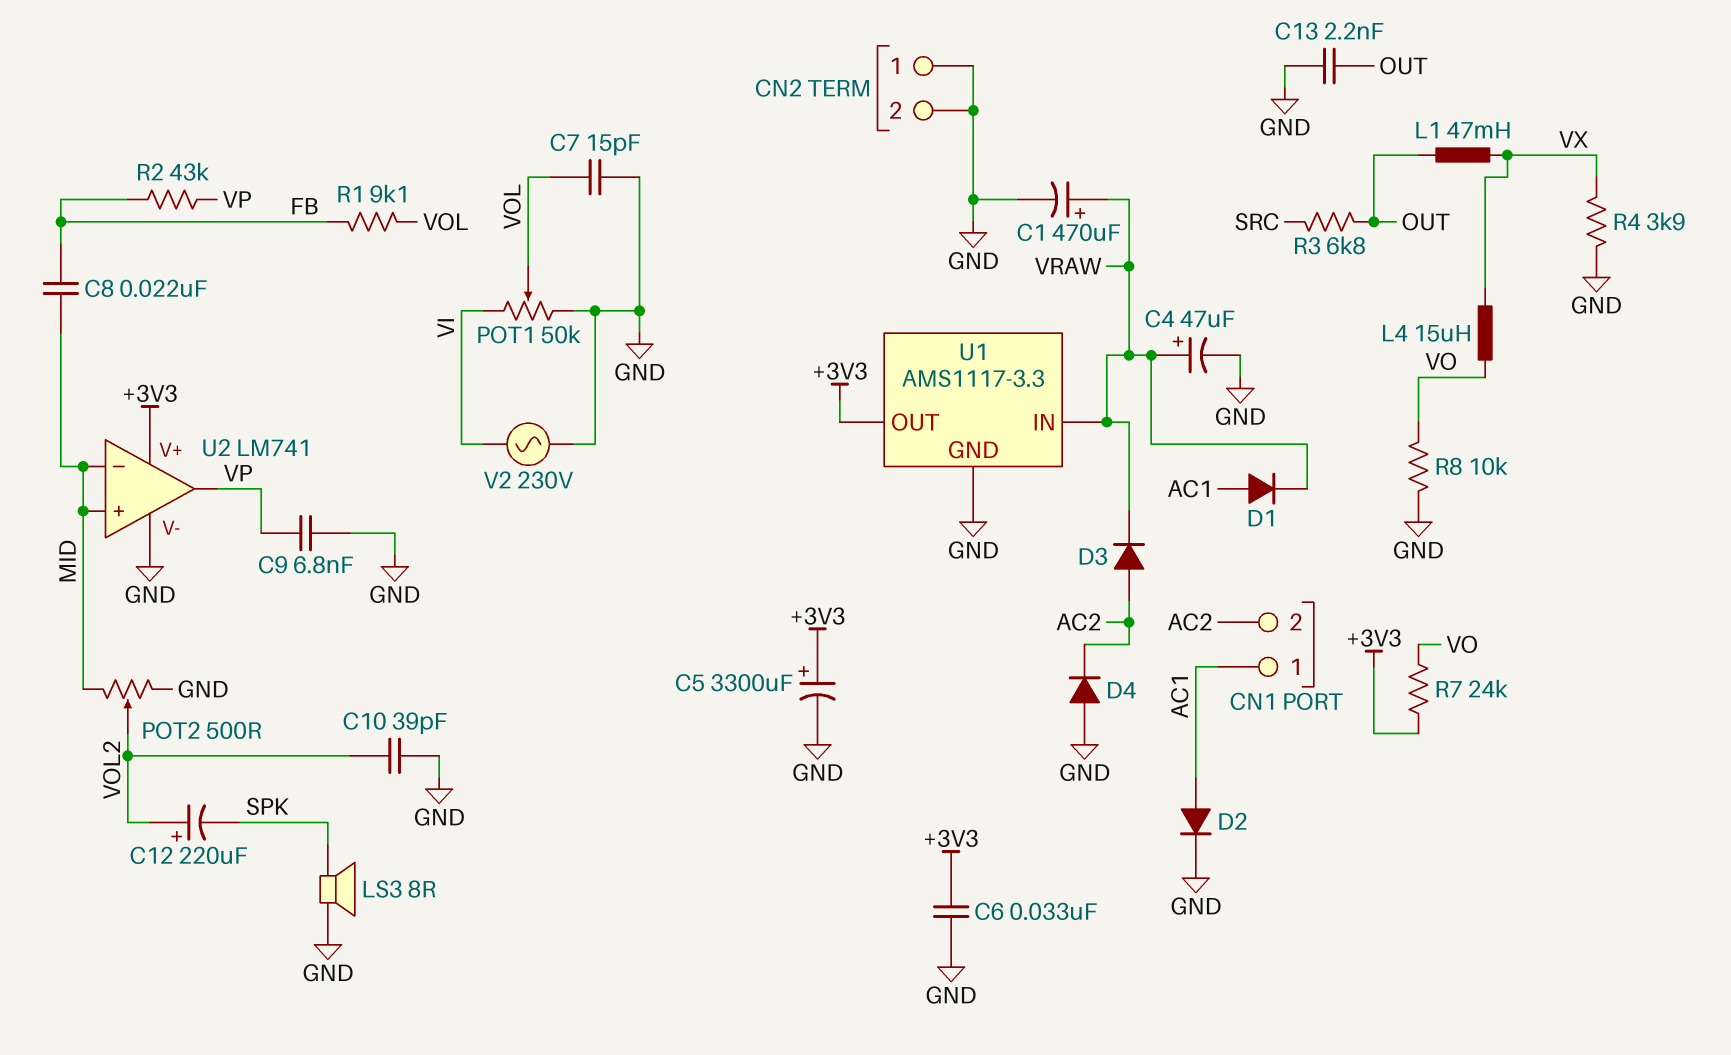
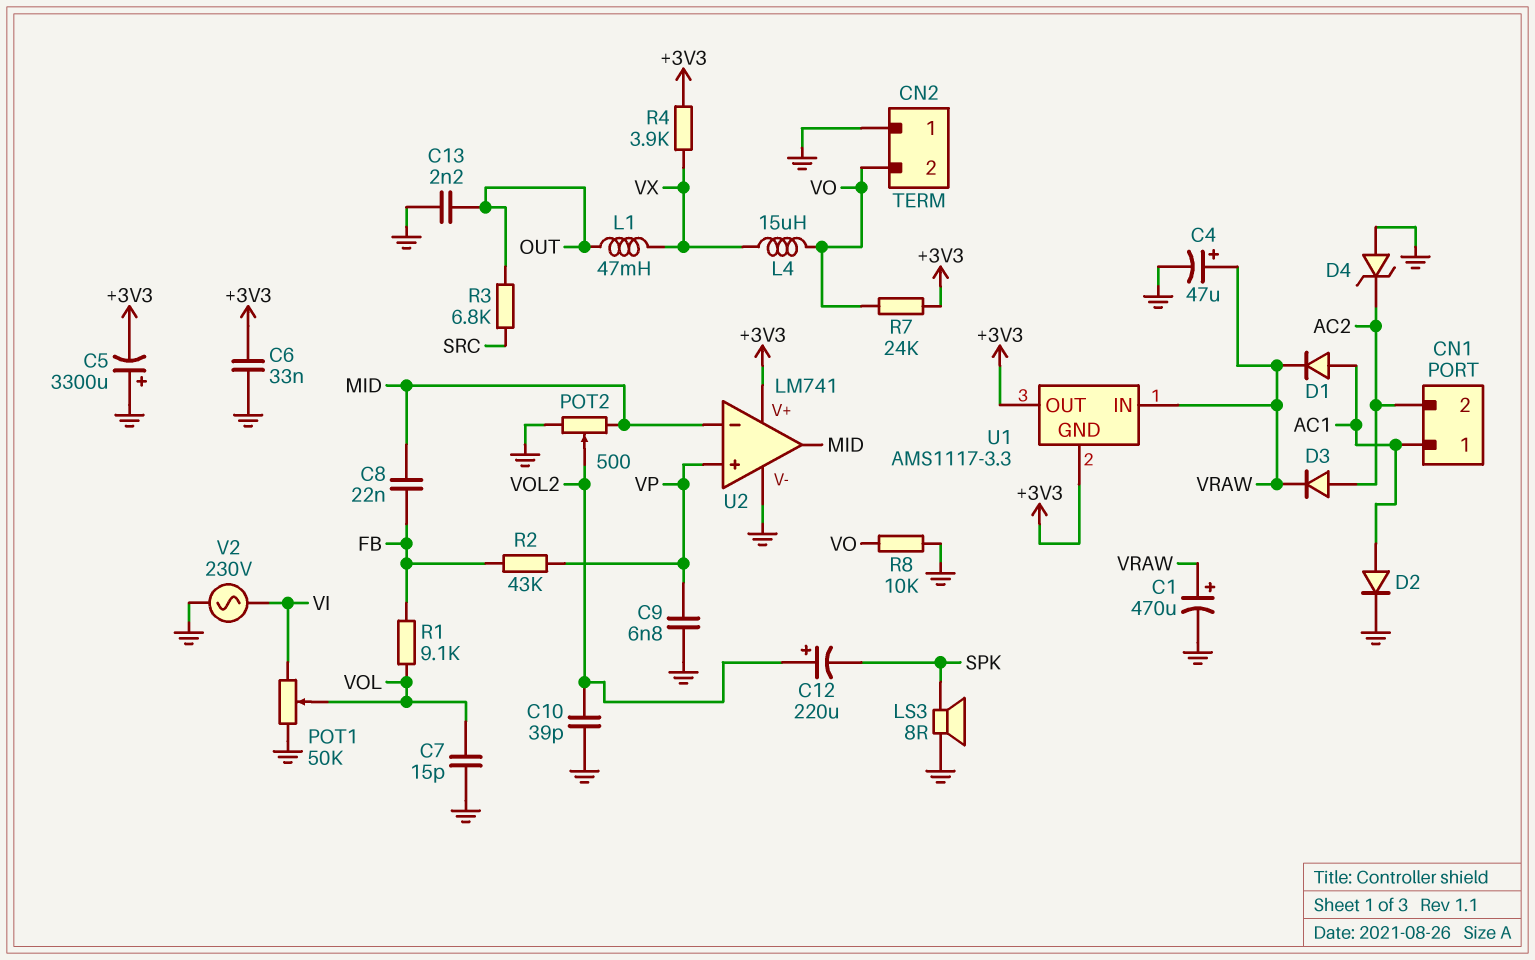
C5: 3300uF (plus +3V3, minus GND) -> 3300uF (plus GND, minus +3V3)
CN2 pin 2: GND -> VO
D4: diode (A GND, K AC2) -> zener (A GND, K AC2)
R4: 3.9k (GND, VX) -> 3.9k (+3V3, VX)
U1 pin GND: GND -> +3V3
U2 pin in+: MID -> VP
U2 pin out: VP -> MID

